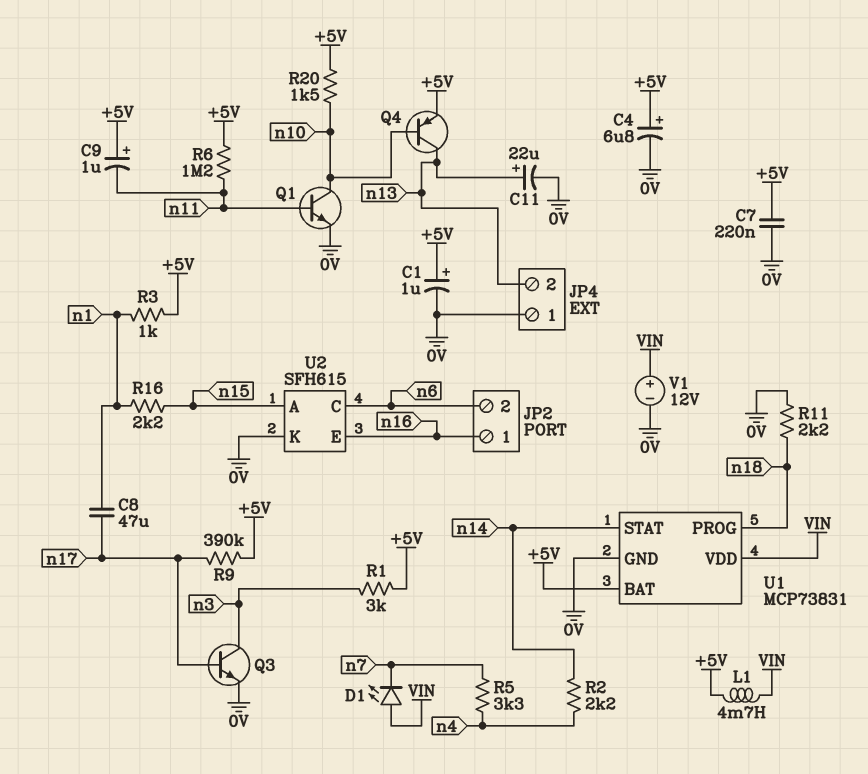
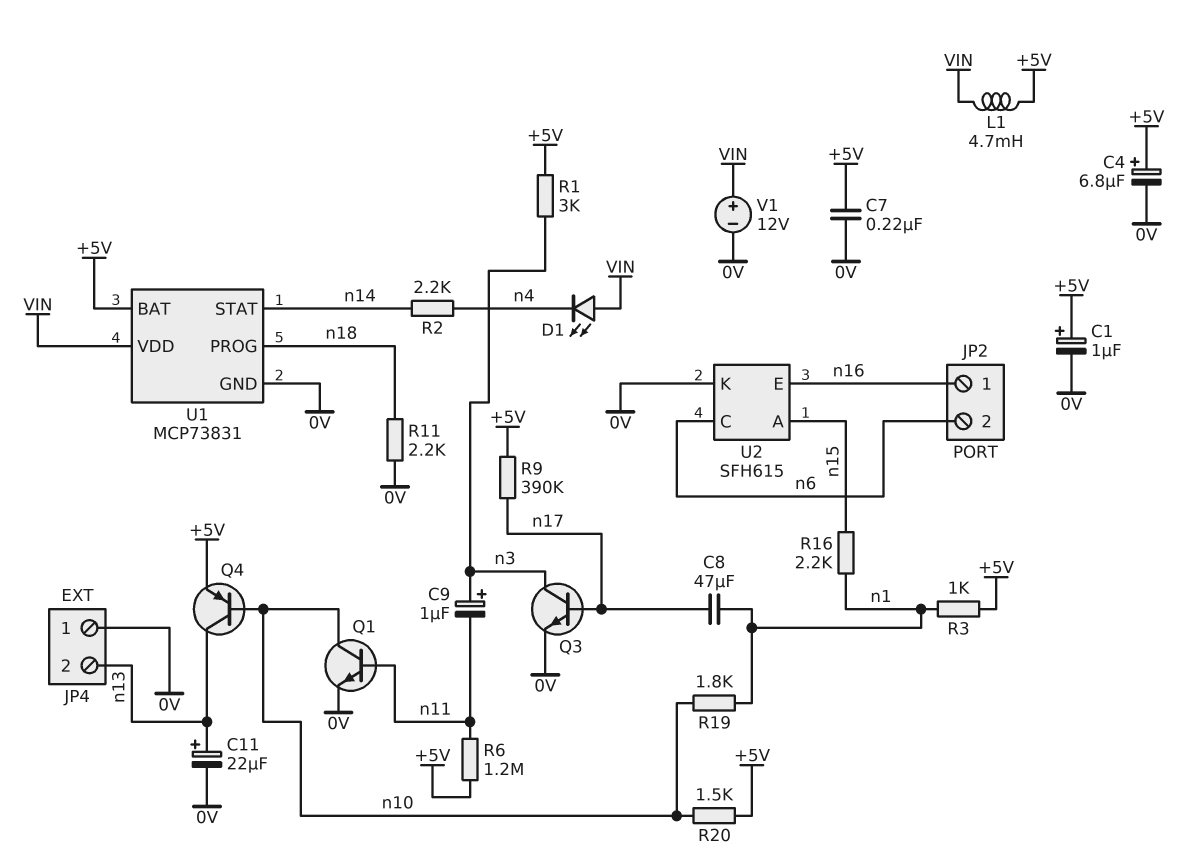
C9: 1uF (plus +5V, minus n11) -> 1uF (plus n3, minus n11)
D1: LED (A VIN, K n7) -> LED (A VIN, K n4)
R5: 3.3k (n4, n7) -> none
R19: none -> 1.8k (n1, n10)

